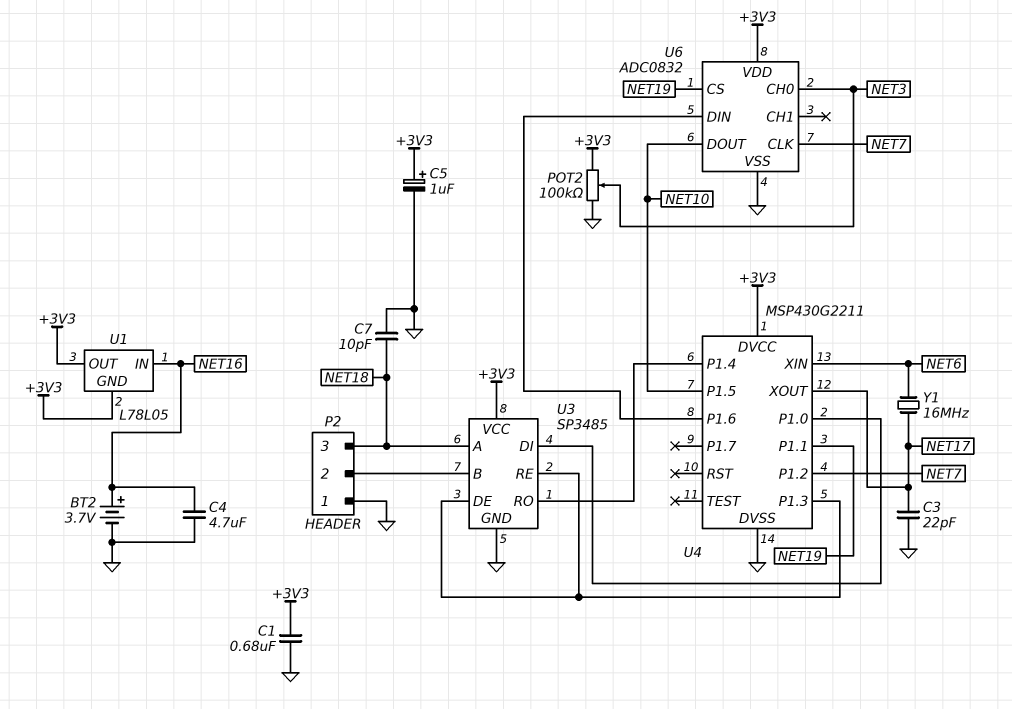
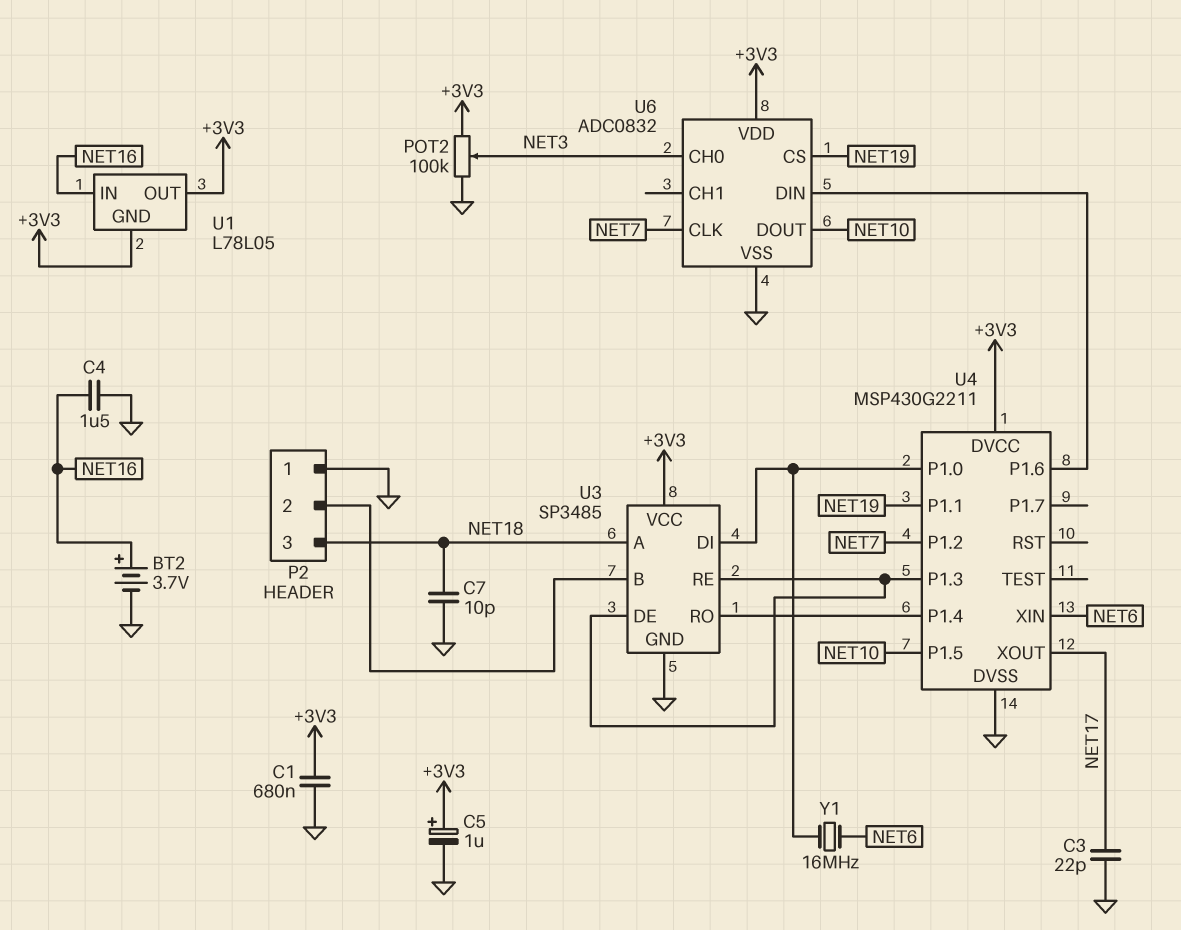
C4: 4.7uF (GND, NET16) -> 1.5uF (GND, NET16)
Y1: 16MHz (NET6, NET17) -> 16MHz (NET6, U3/DI)

